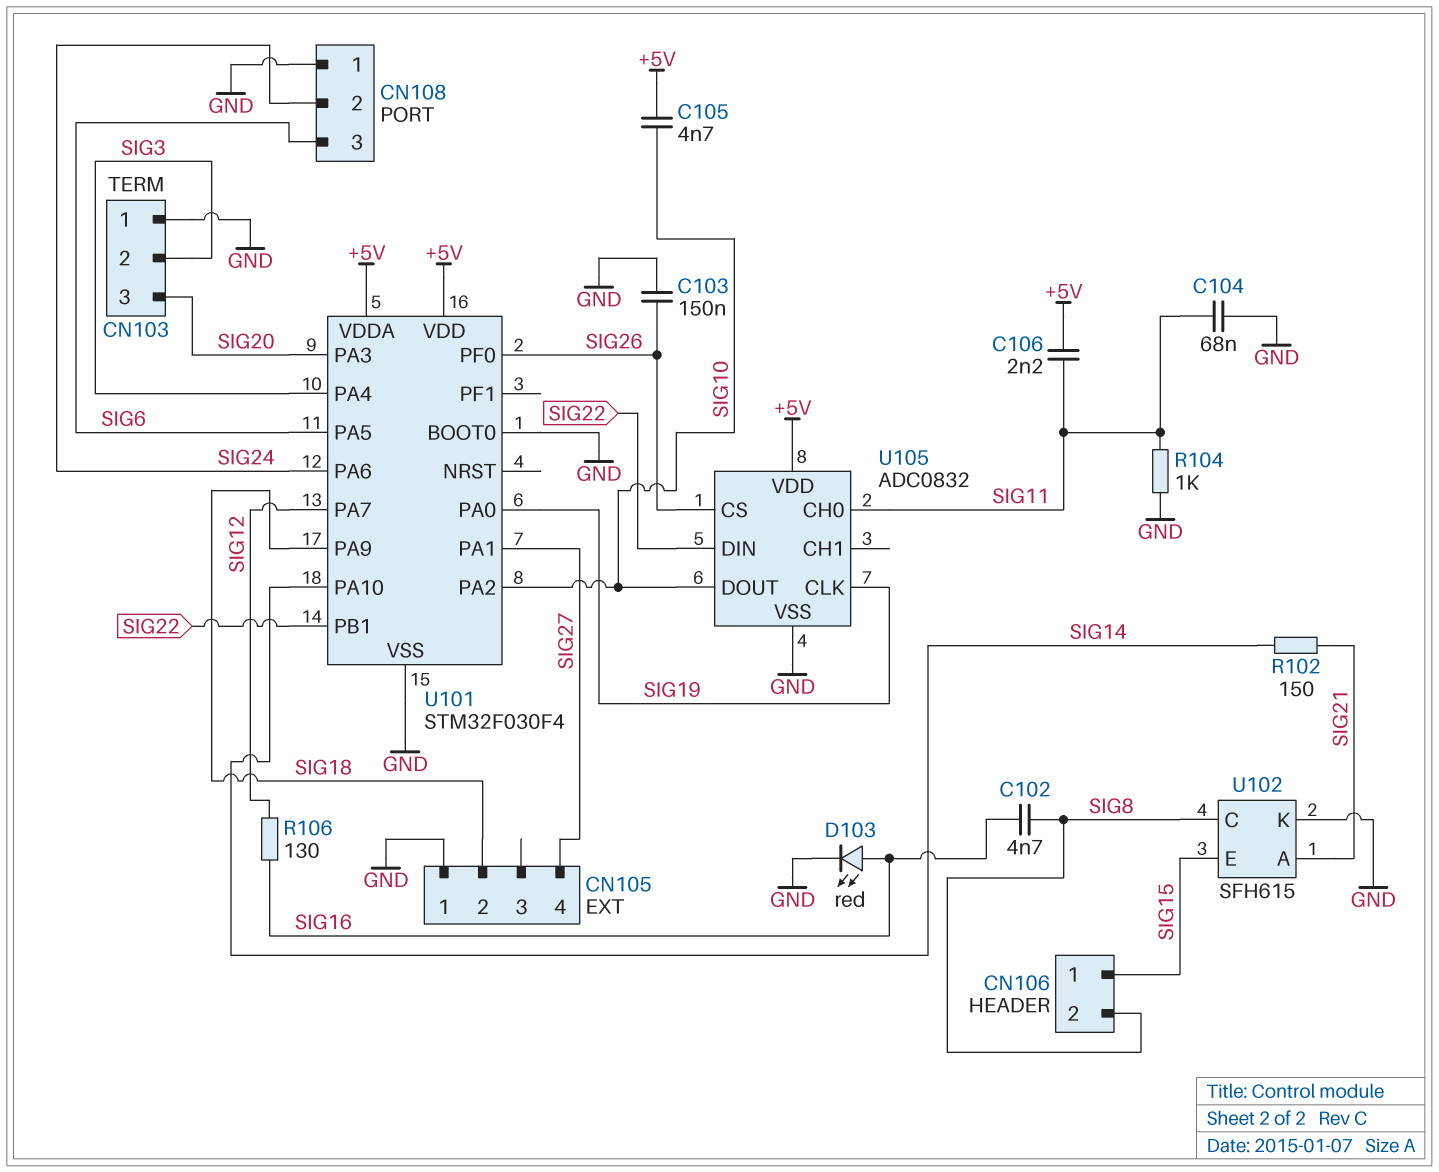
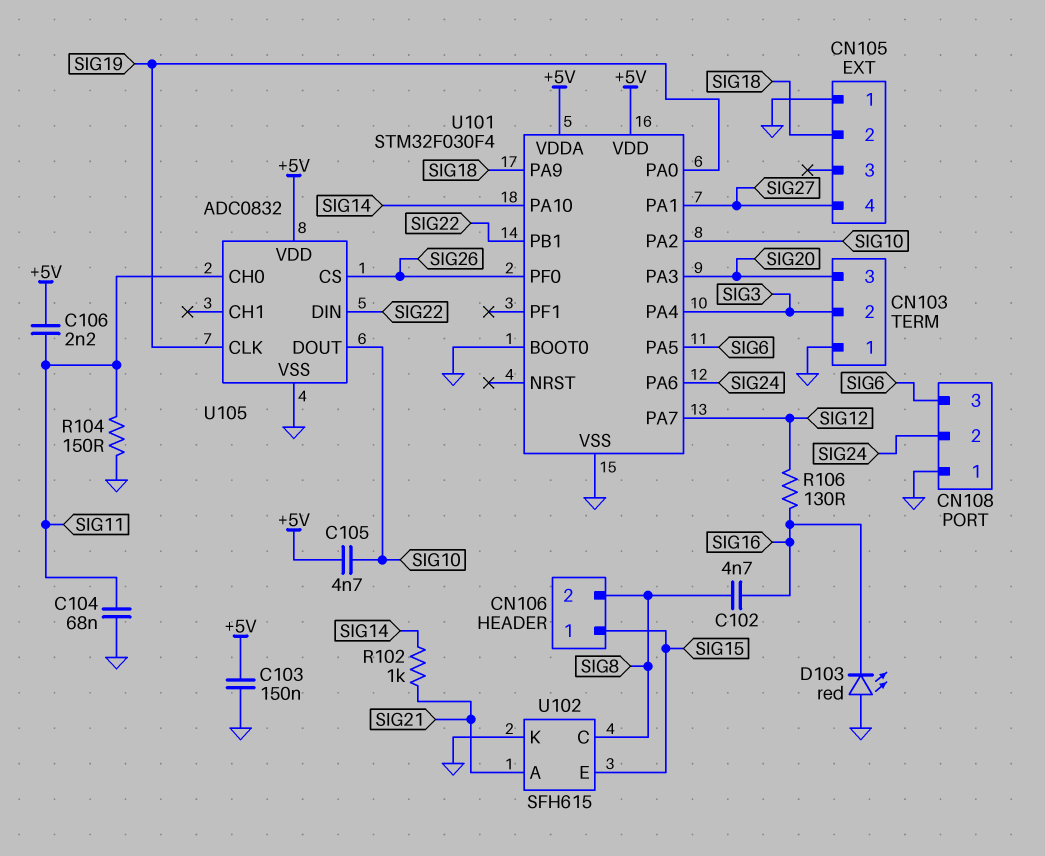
C103: 150nF (GND, SIG26) -> 150nF (+5V, GND)
D103: LED red (A SIG16, K GND) -> LED red (A GND, K SIG16)
R102: 150 (SIG14, SIG21) -> 1k (SIG14, SIG21)
R104: 1k (GND, SIG11) -> 150 (GND, SIG11)

